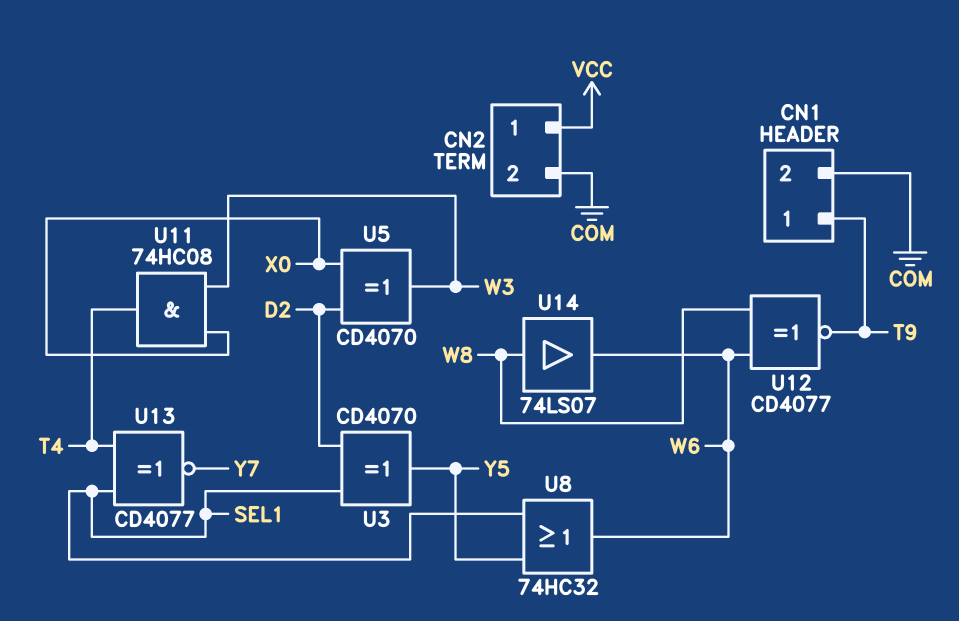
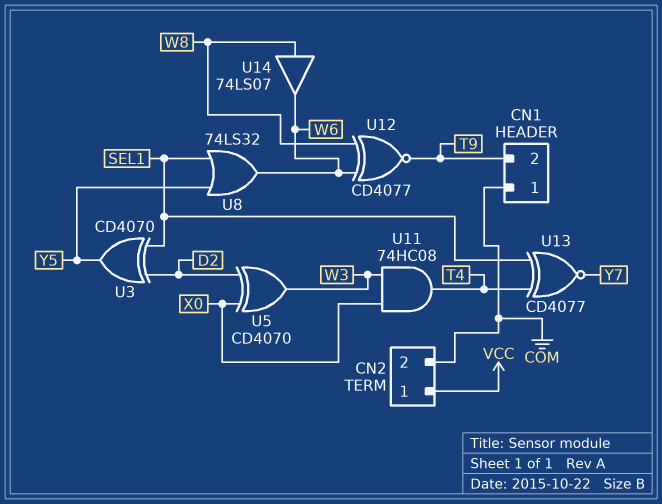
CN1 pin 1: T9 -> COM
CN1 pin 2: COM -> T9
U8: OR 74HC32 (in SEL1, in Y5, out W6) -> OR 74LS32 (in SEL1, in Y5, out W6)

